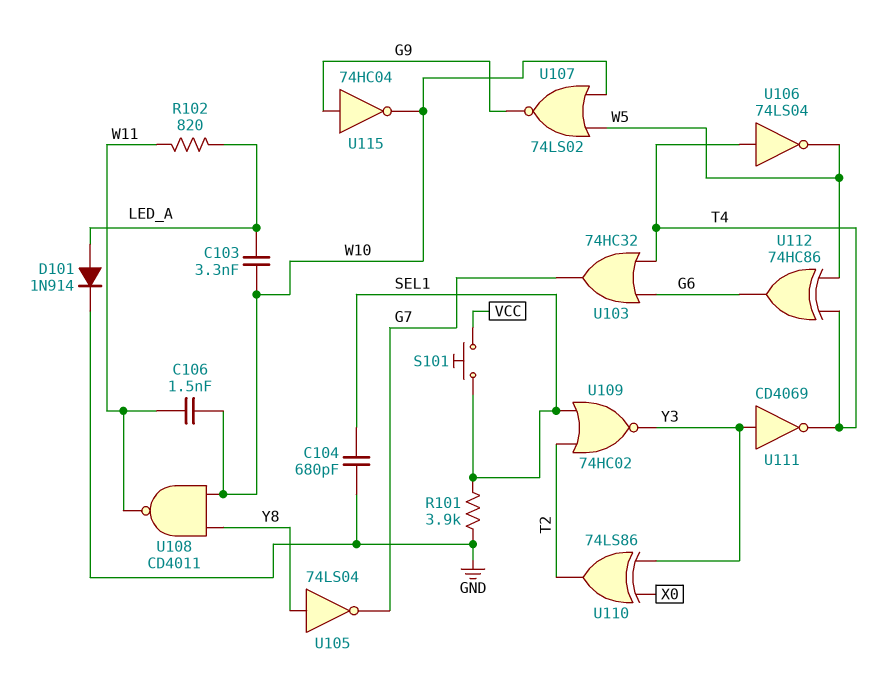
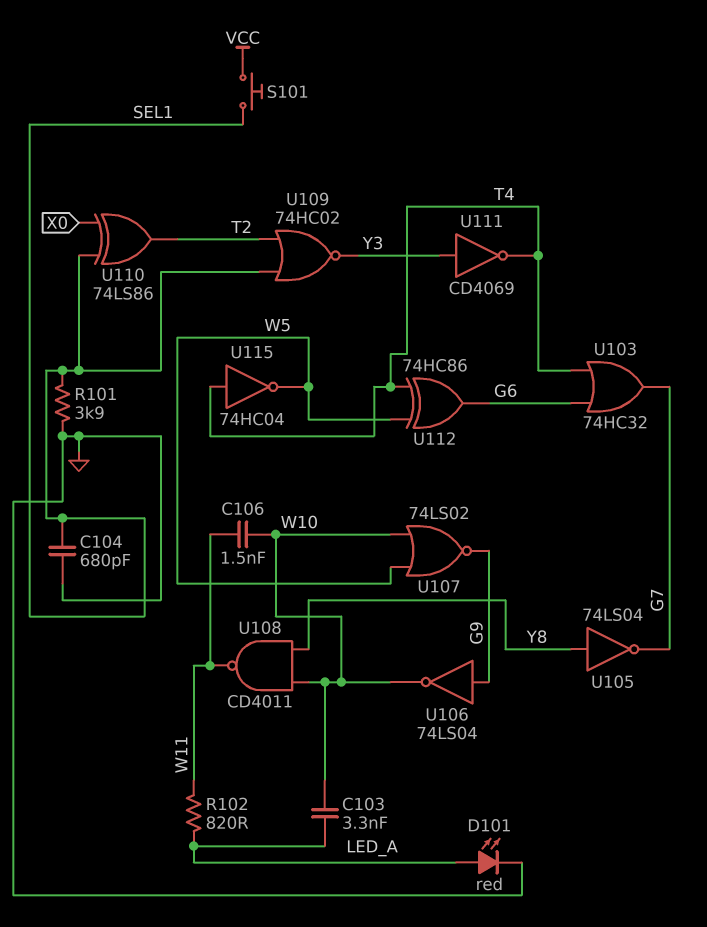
D101: diode 1N914 (A LED_A, K GND) -> LED red (A LED_A, K GND)
U106: NOT 74LS04 (in T4, out W5) -> NOT 74LS04 (in G9, out W10)
U110: XOR 74LS86 (in X0, in Y3, out T2) -> XOR 74LS86 (in SEL1, in X0, out T2)
U115: NOT 74HC04 (in G9, out W10) -> NOT 74HC04 (in T4, out W5)

